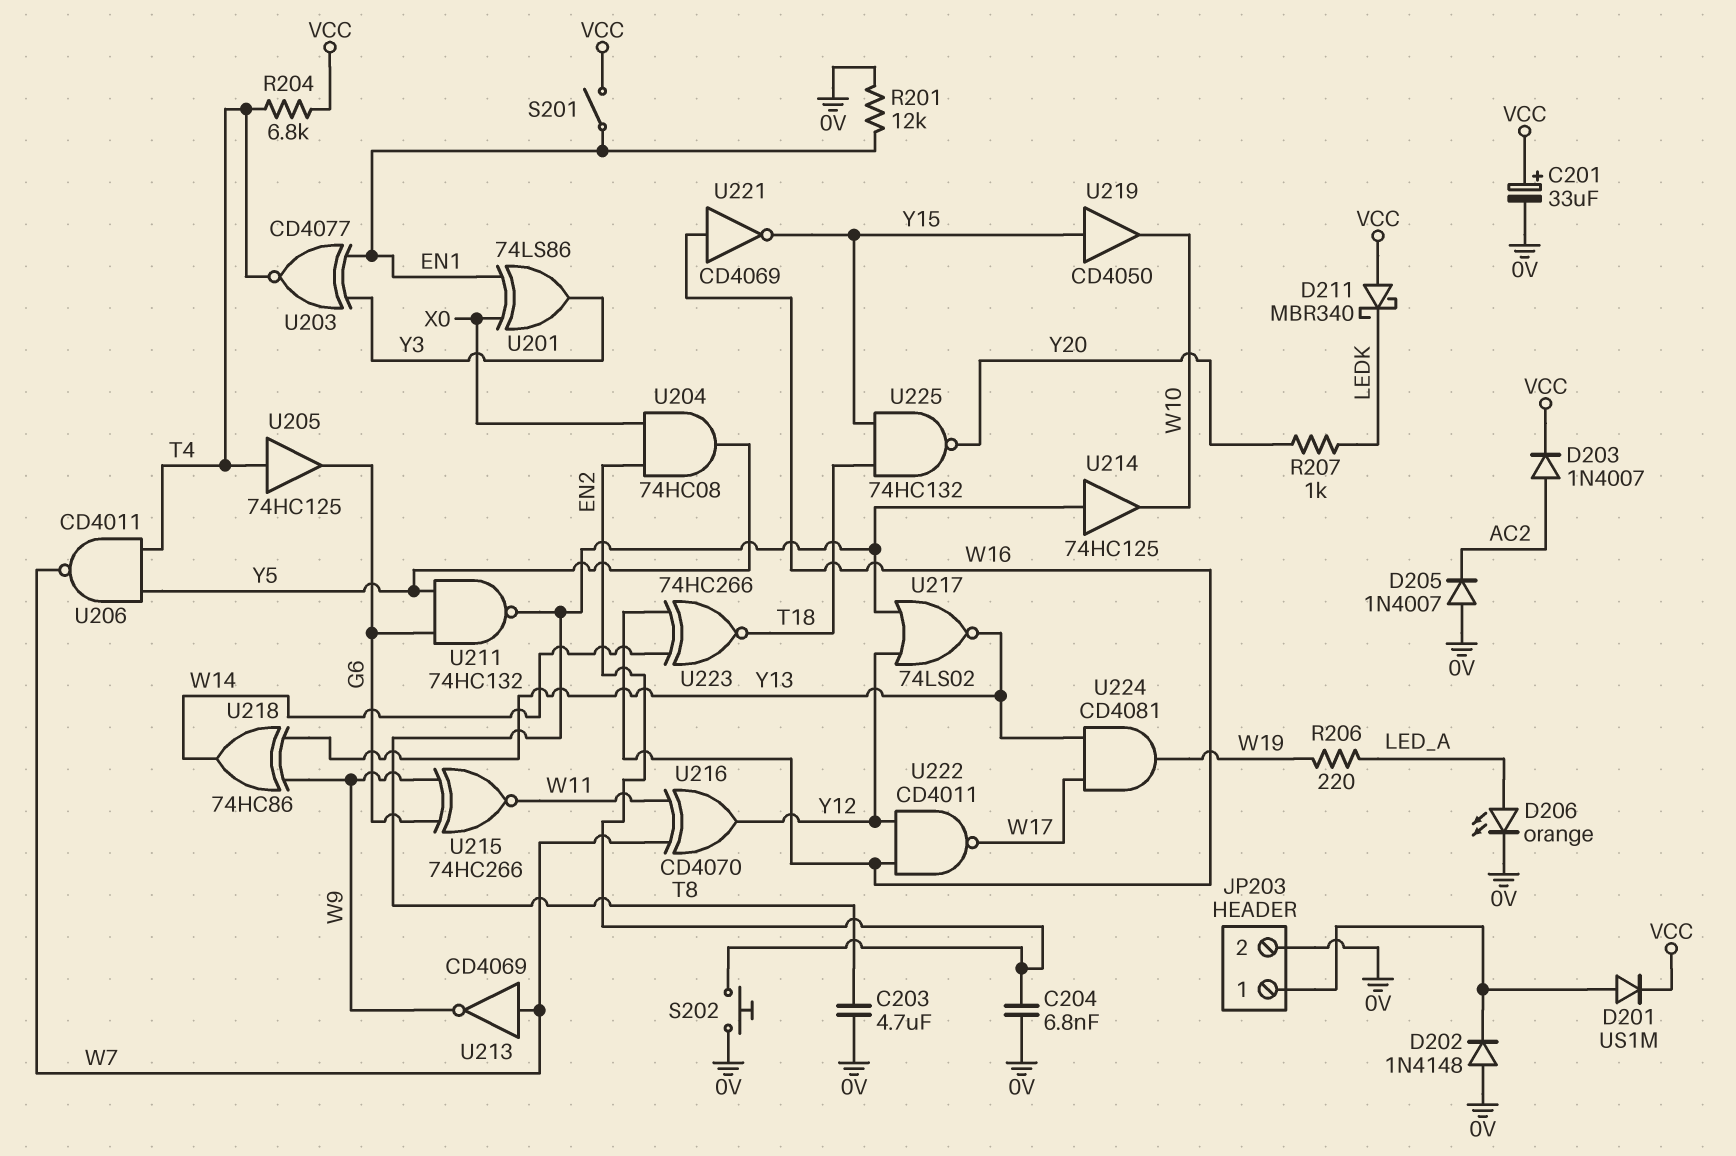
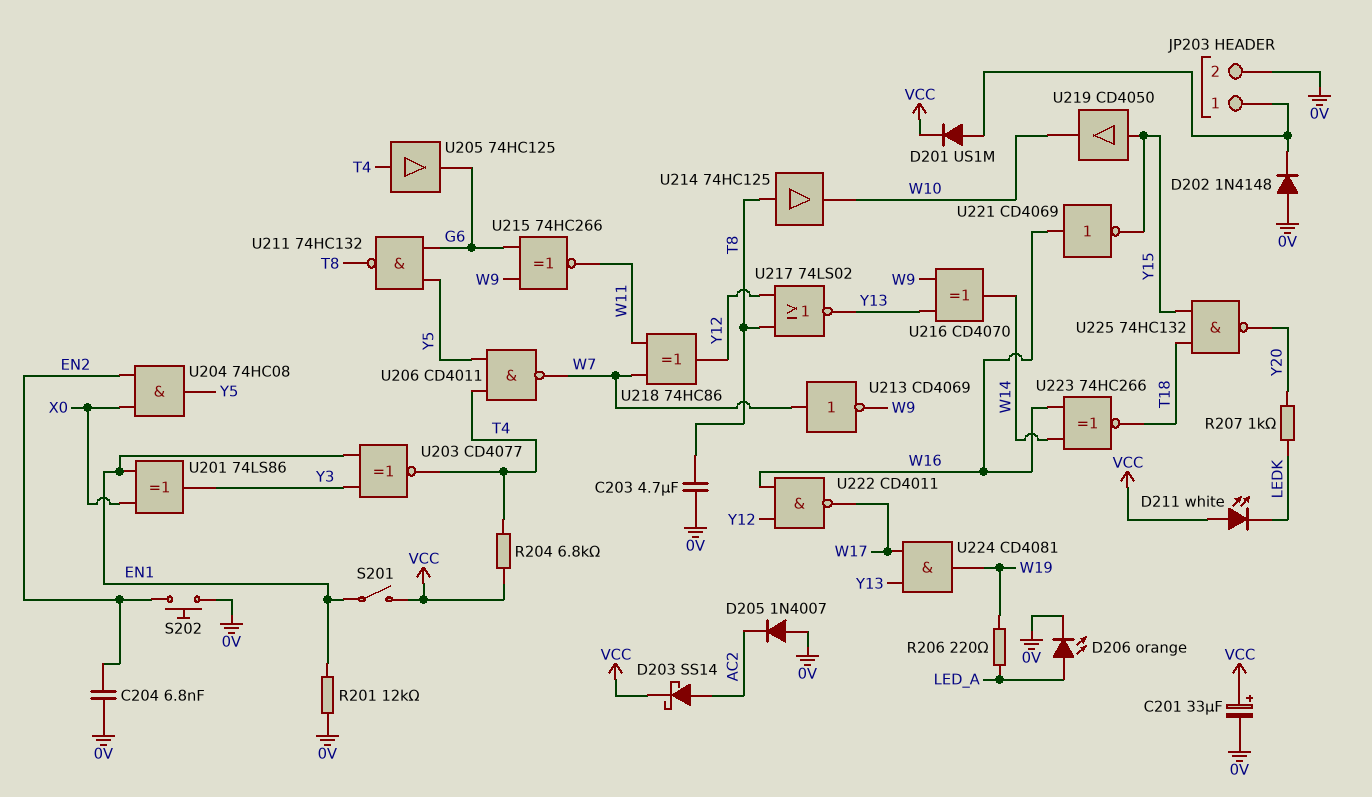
D203: diode 1N4007 (A AC2, K VCC) -> schottky SS14 (A AC2, K VCC)
D211: schottky MBR340 (A VCC, K LEDK) -> LED white (A VCC, K LEDK)
U216: XOR CD4070 (in W7, in W11, out Y12) -> XOR CD4070 (in W9, in Y13, out W14)
U218: XOR 74HC86 (in W9, in Y13, out W14) -> XOR 74HC86 (in W7, in W11, out Y12)

